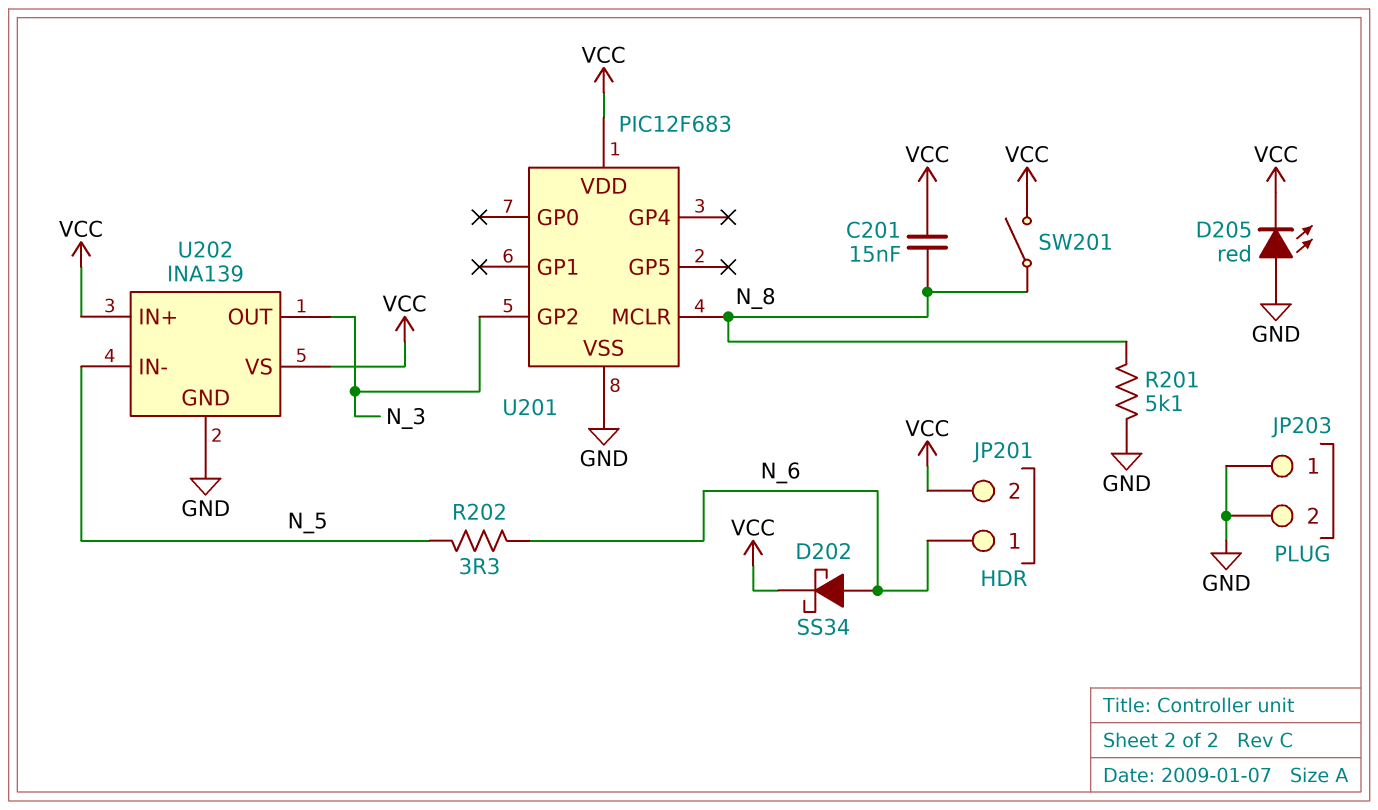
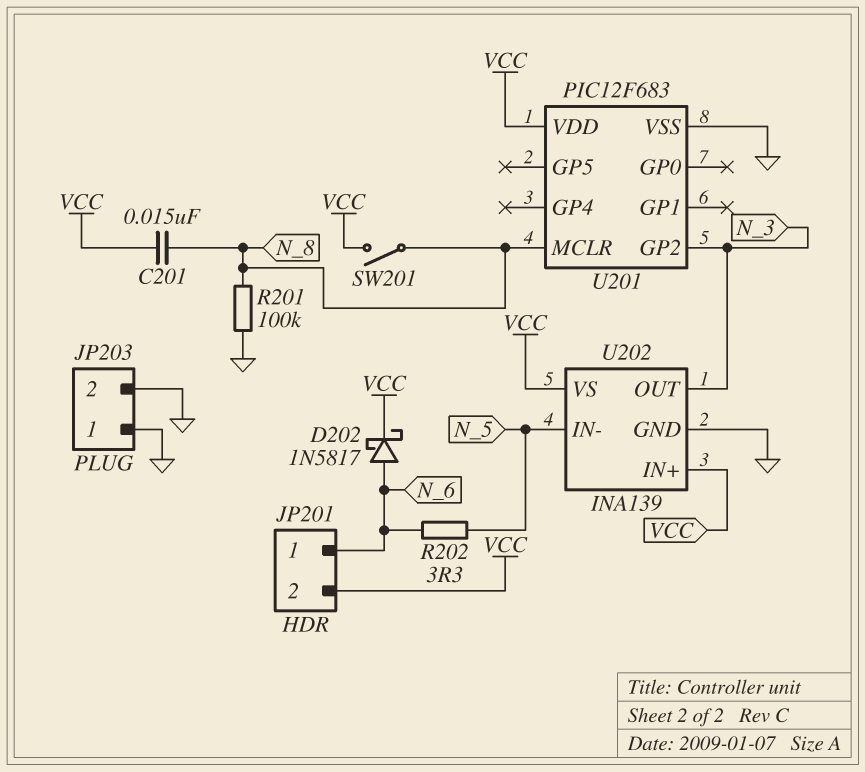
D202: schottky SS34 (A N_6, K VCC) -> schottky 1N5817 (A N_6, K VCC)
D205: LED red (A GND, K VCC) -> none
R201: 5.1k (GND, N_8) -> 100k (GND, N_8)

